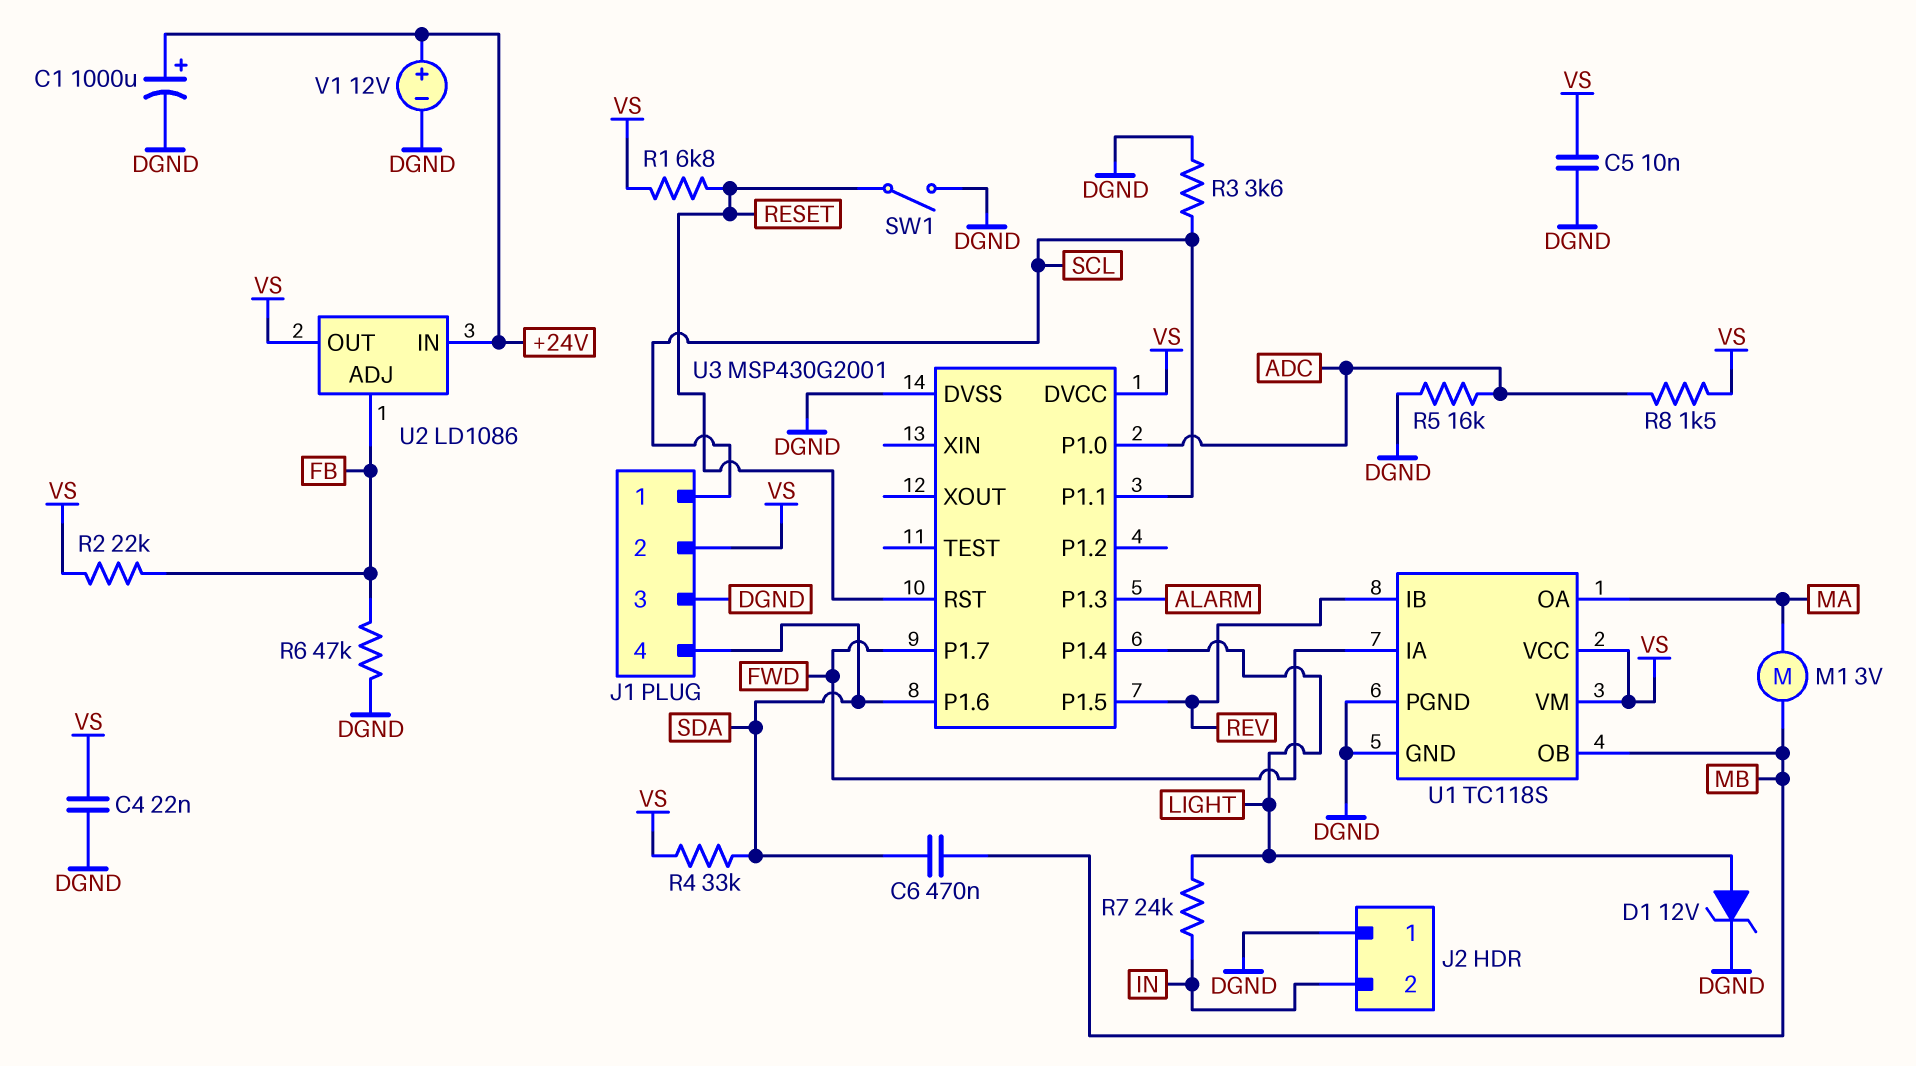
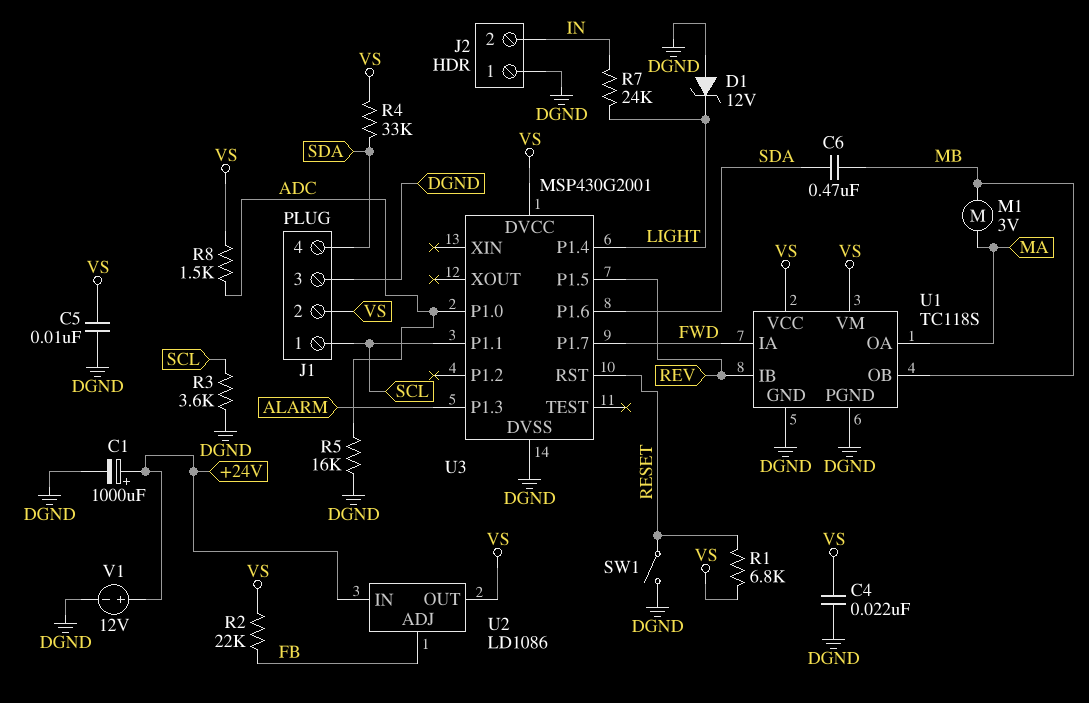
D1: zener 12V (A LIGHT, K DGND) -> zener 12V (A DGND, K LIGHT)
R6: 47k (DGND, FB) -> none

